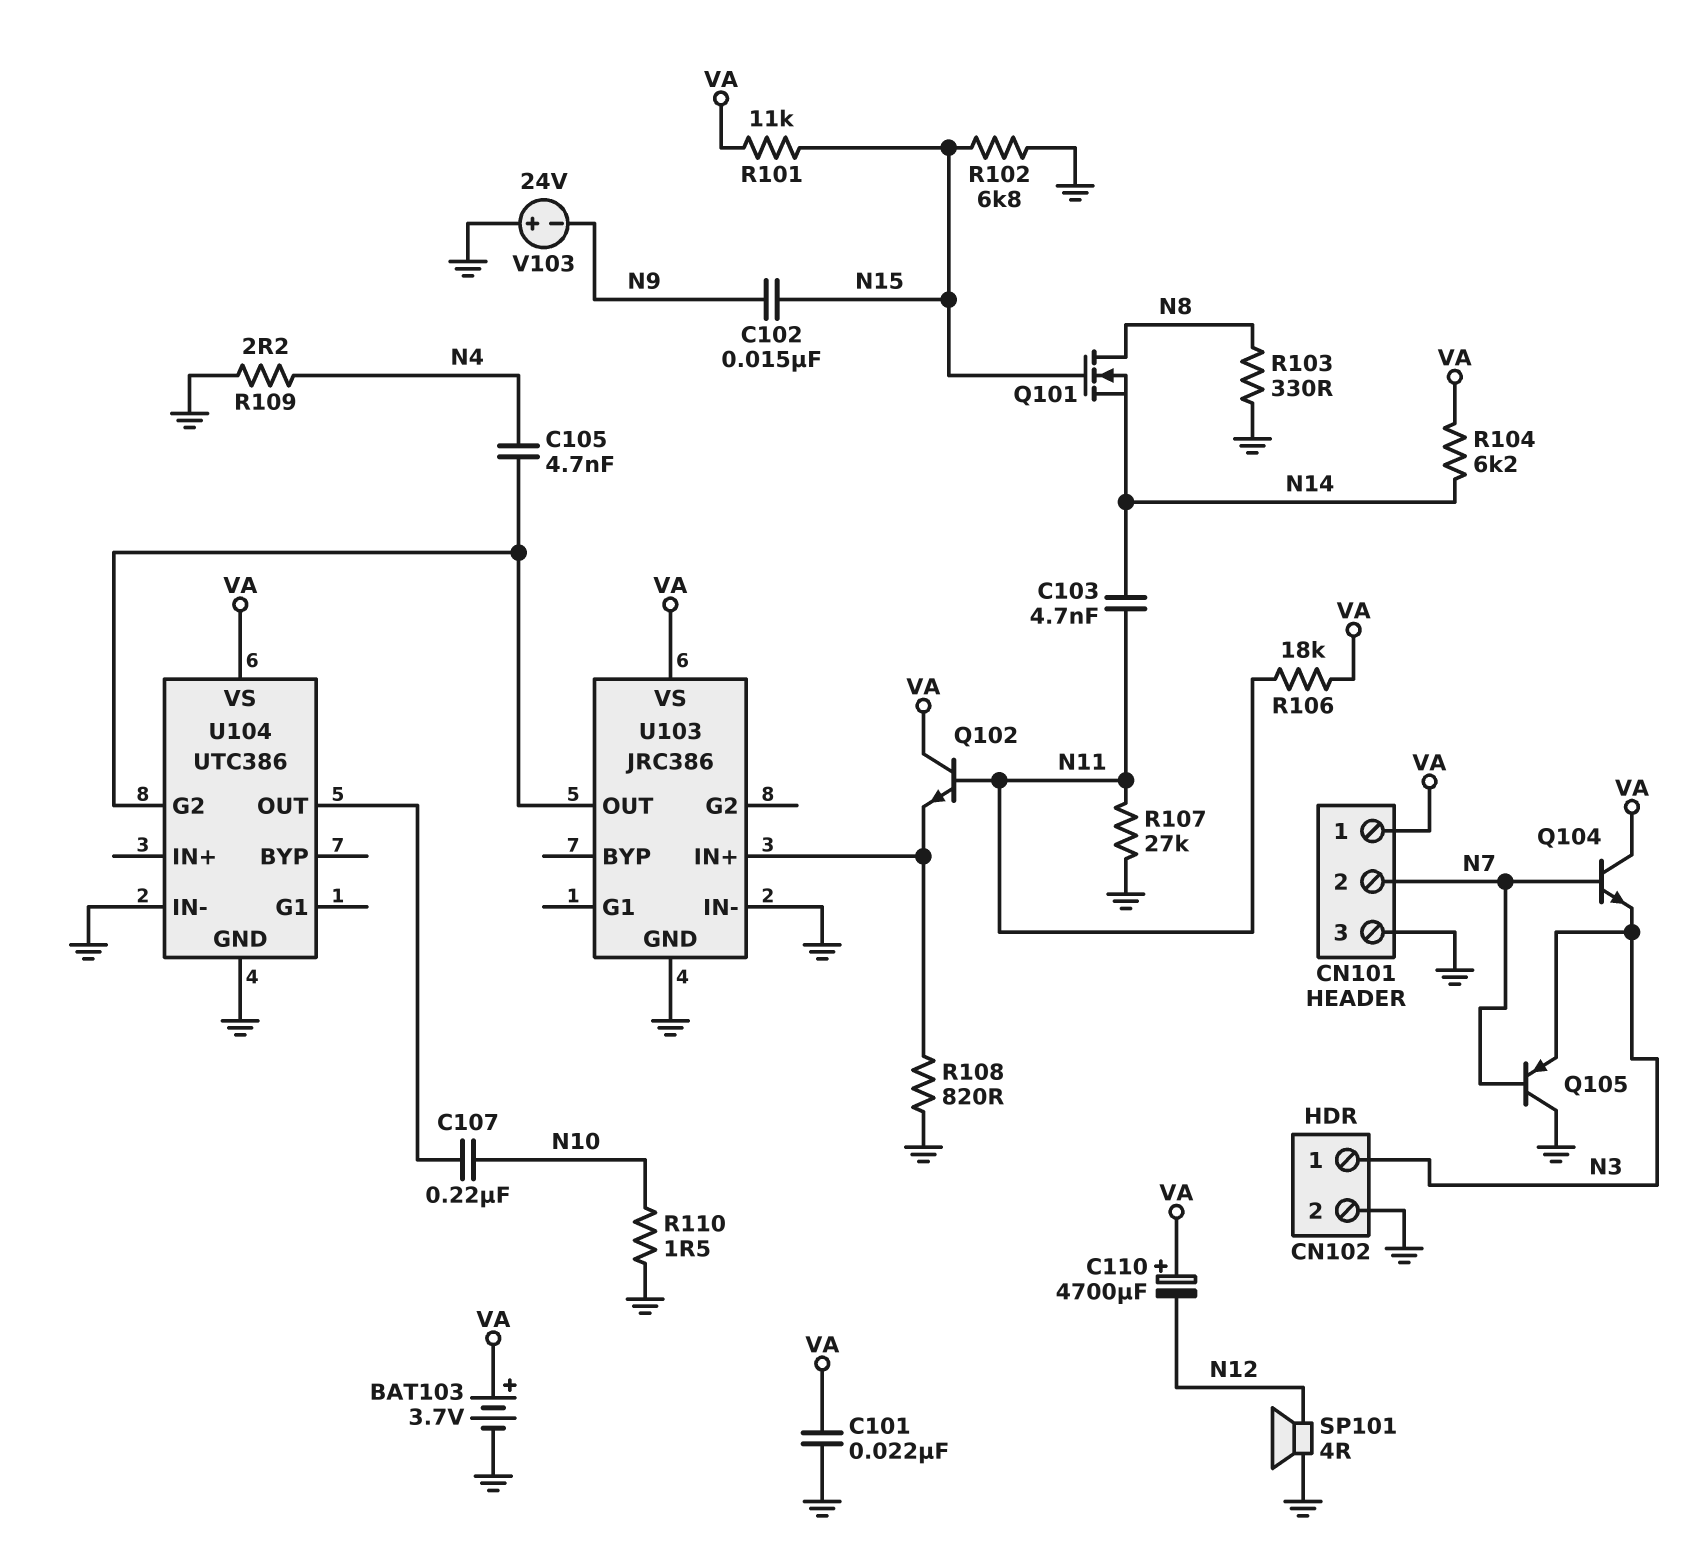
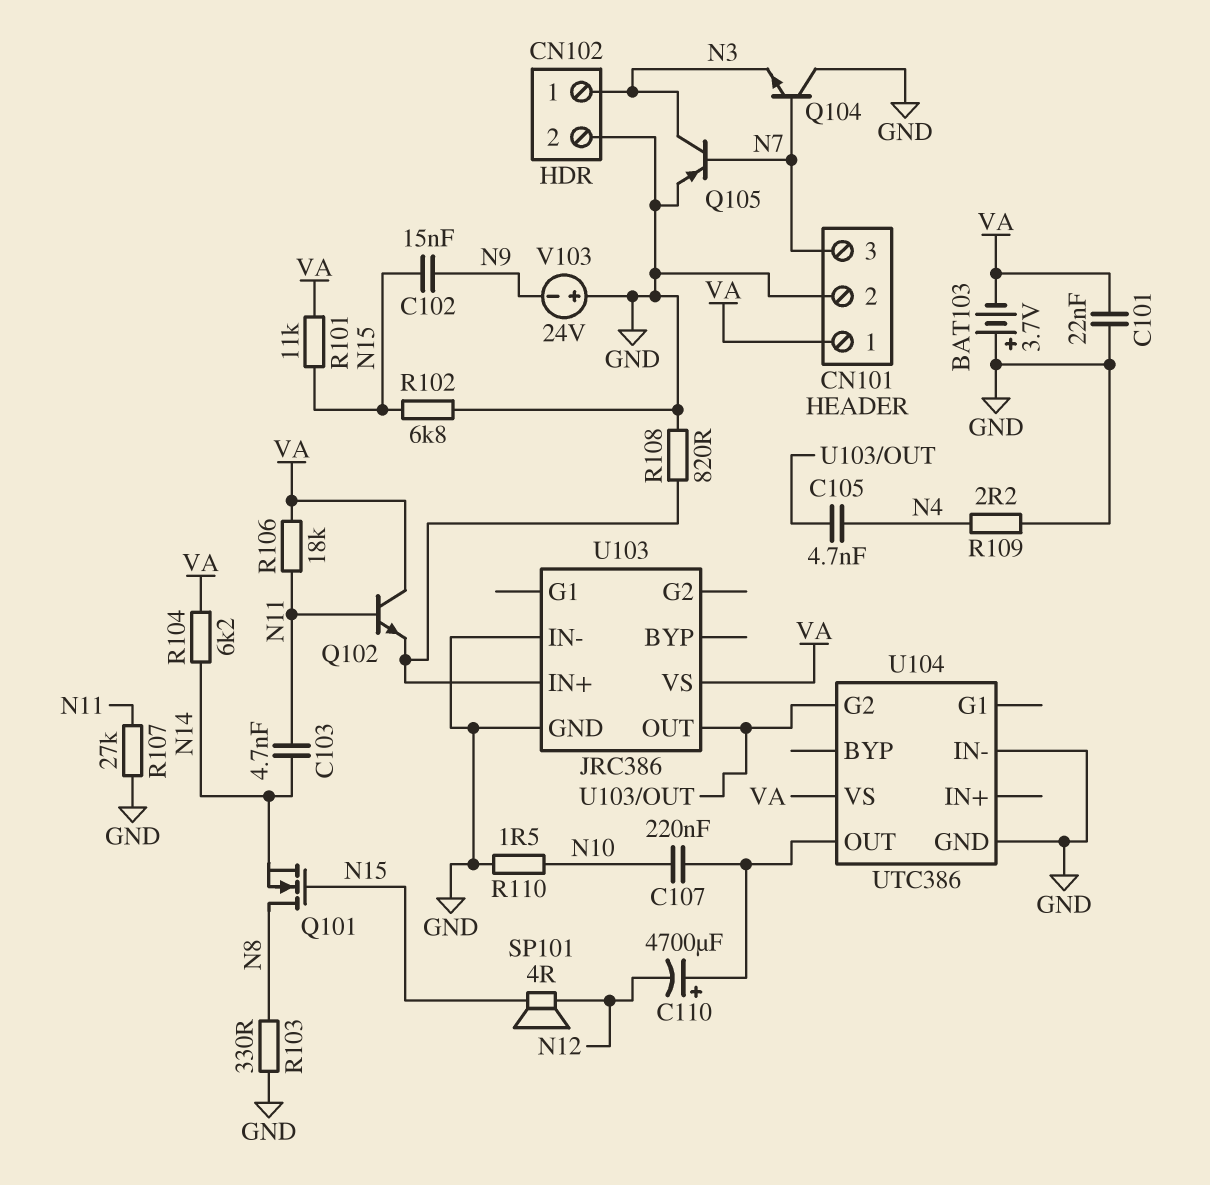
BAT103: 3.7V (plus VA, minus GND) -> 3.7V (plus GND, minus VA)
C110: 4700uF (plus VA, minus N12) -> 4700uF (plus U104/OUT, minus N12)
CN101 pin 2: N7 -> GND
CN101 pin 3: GND -> N7
Q104: NPN (B N7, C VA, E N3) -> NPN (B N7, C GND, E N3)
Q105: PNP (B N7, C GND, E N3) -> PNP (B N7, C N3, E GND)
SP101: speaker 4R (GND, N12) -> speaker 4R (N12, N15)

